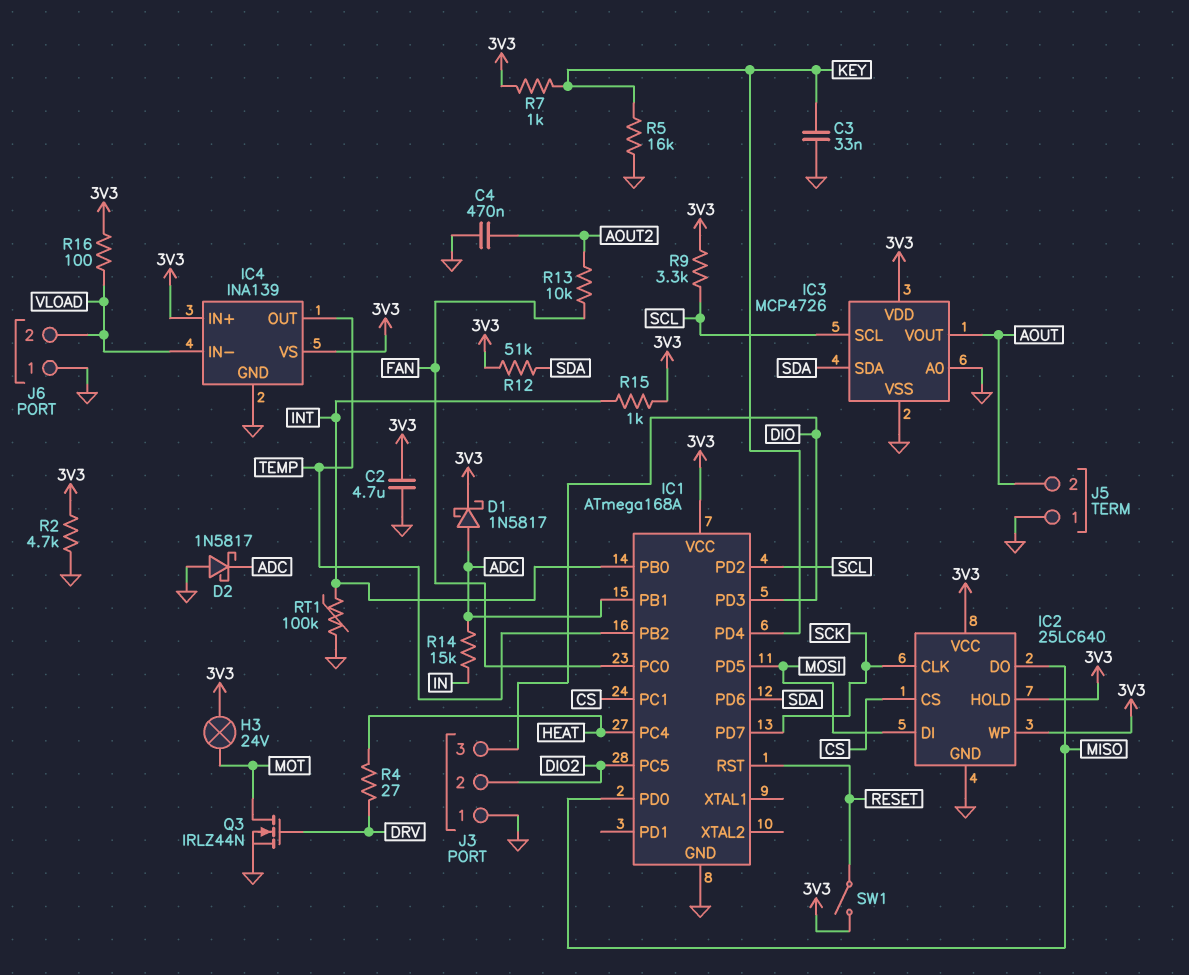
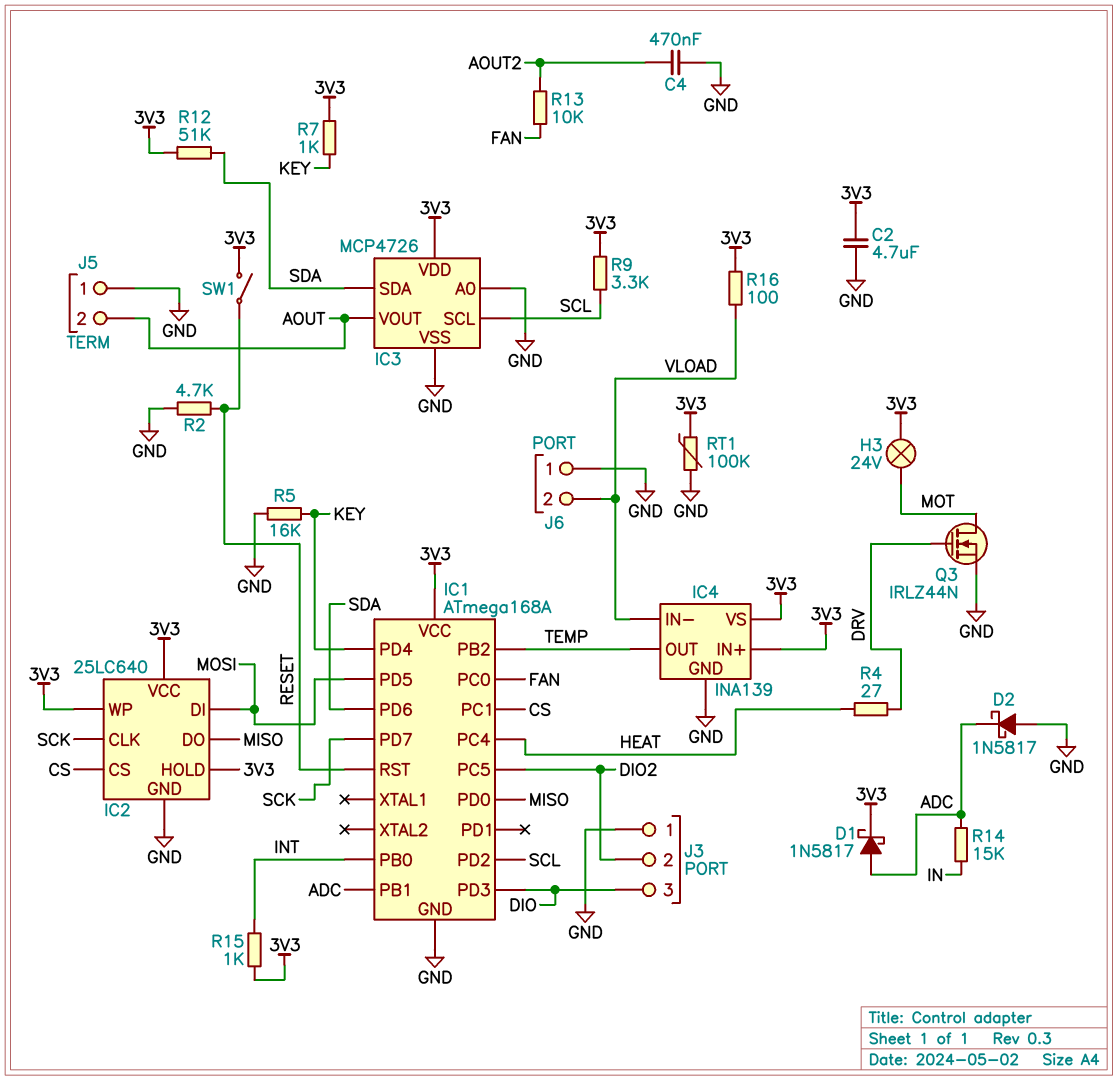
C3: 33nF (GND, KEY) -> none
R2: 4.7k (3V3, GND) -> 4.7k (GND, RESET)
RT1: 100k (GND, INT) -> 100k (3V3, GND)

